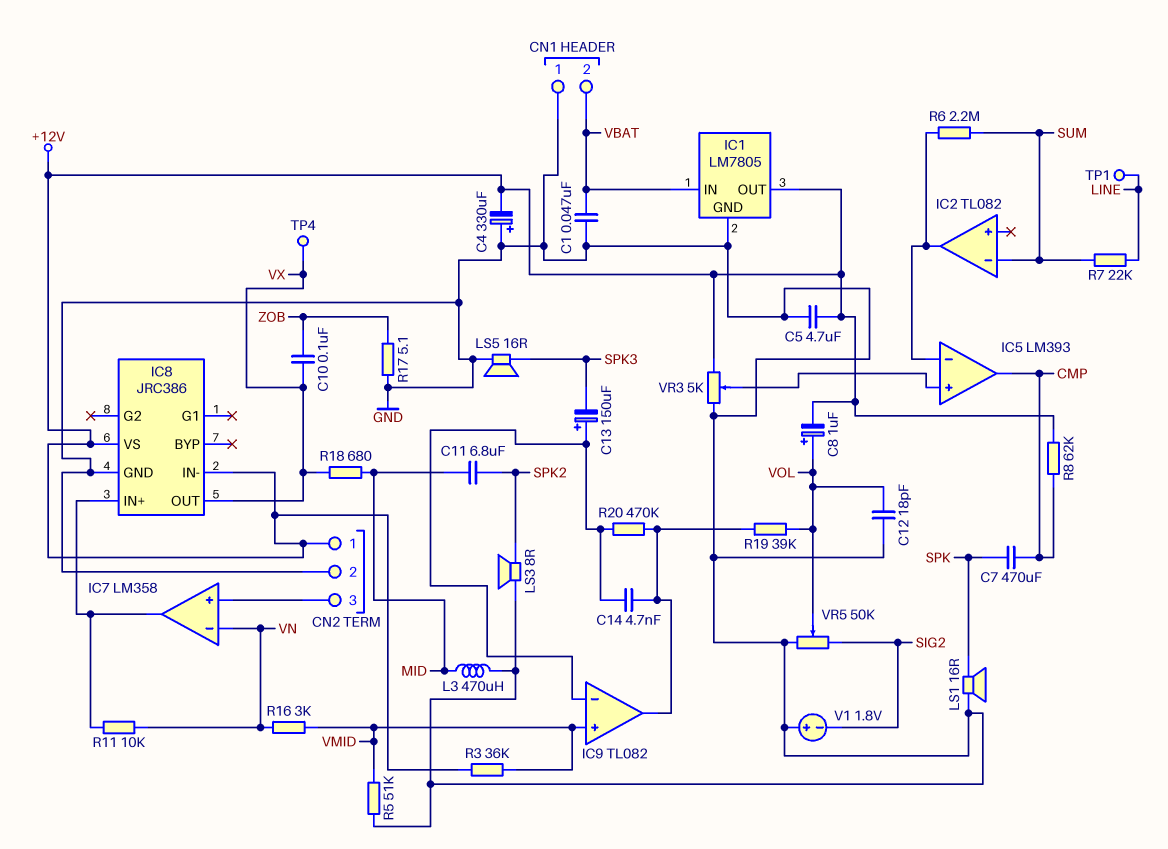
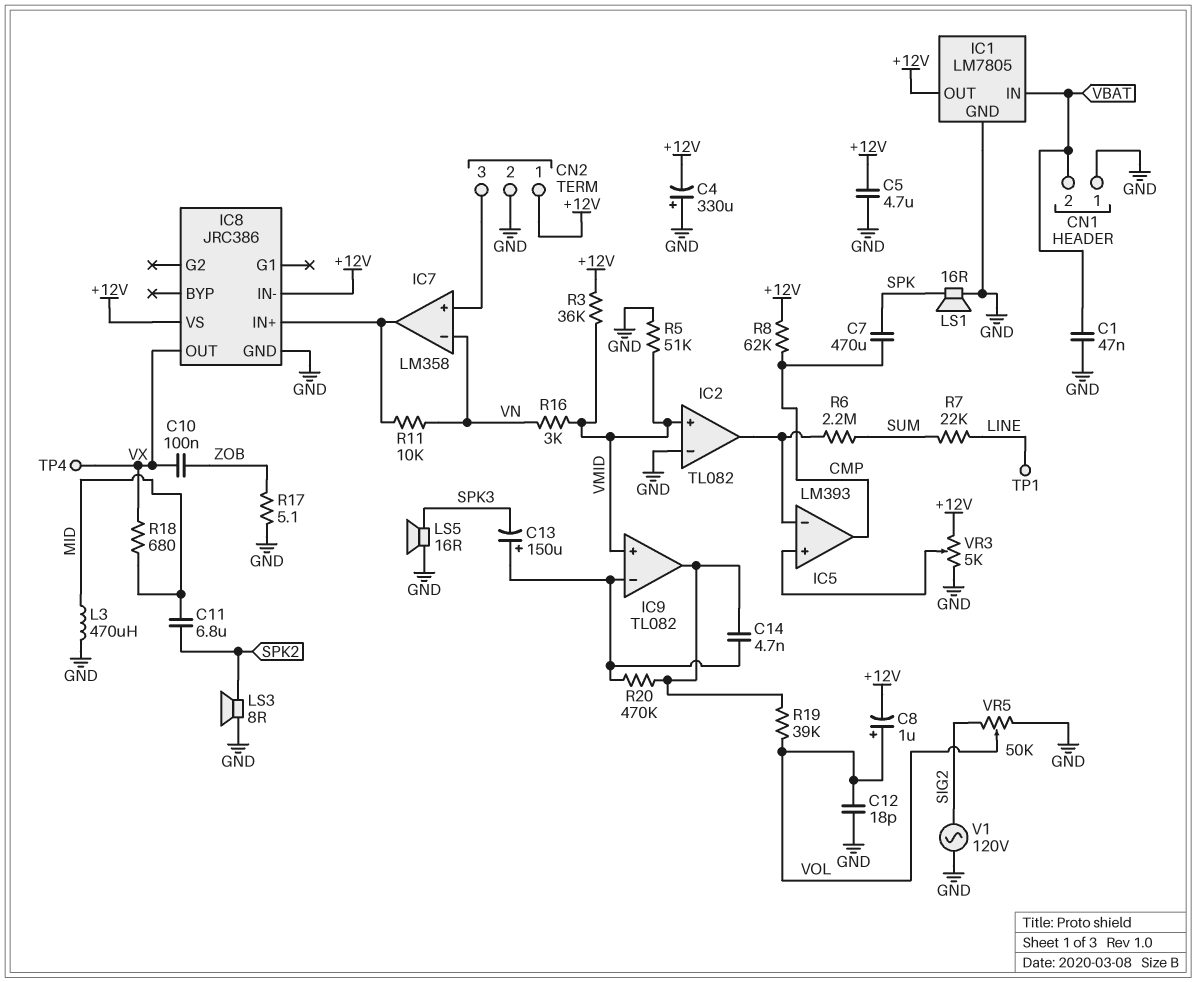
IC2 pin in+: none -> VMID
IC2 pin in-: SUM -> GND
V1: 1.8V (plus GND, minus SIG2) -> AC 120V (GND, SIG2)

